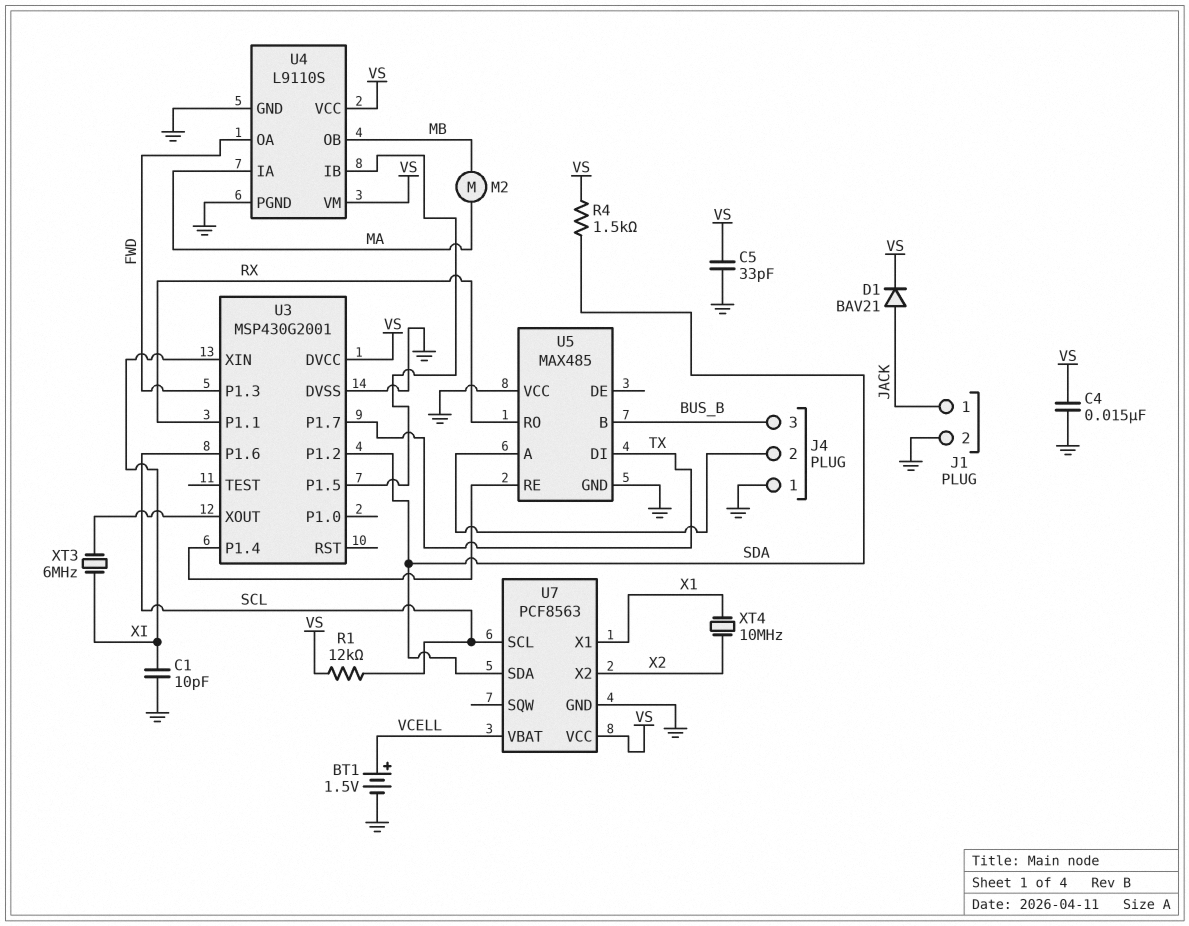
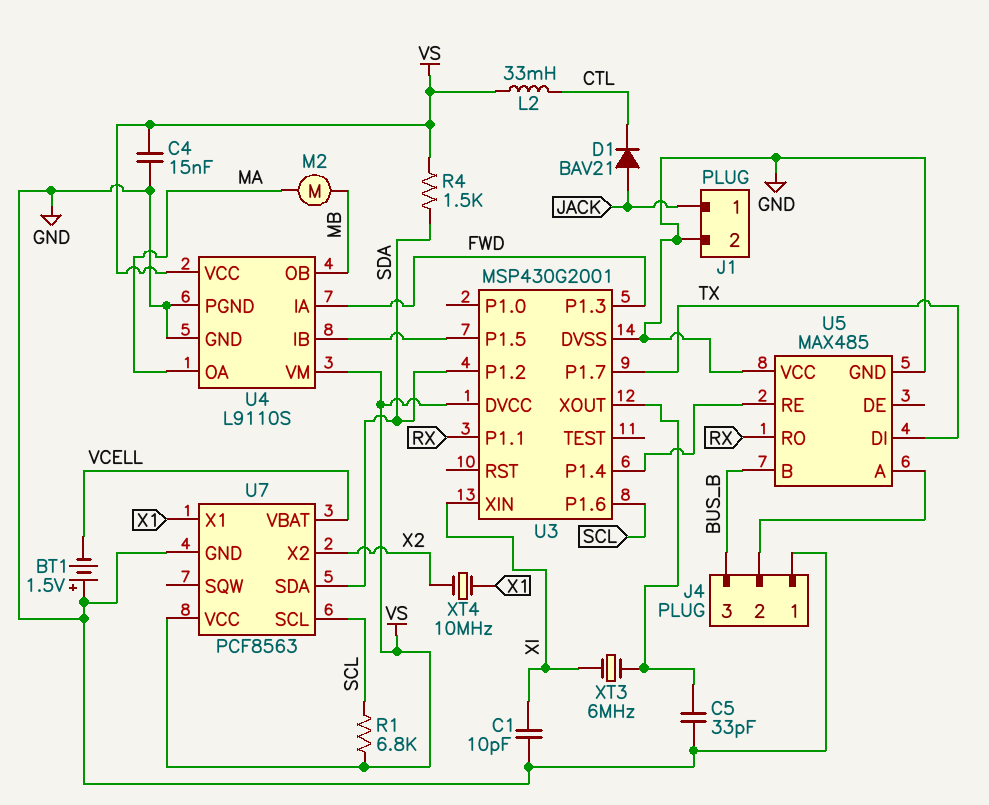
BT1: 1.5V (plus VCELL, minus GND) -> 1.5V (plus GND, minus VCELL)
C5: 33pF (GND, VS) -> 33pF (GND, U3/XOUT)
D1: diode BAV21 (A JACK, K VS) -> diode BAV21 (A JACK, K CTL)
L2: none -> 33mH (CTL, VS)
R1: 12k (SCL, VS) -> 6.8k (SCL, VS)
U4 pin IA: MA -> FWD
U4 pin OA: FWD -> MA

